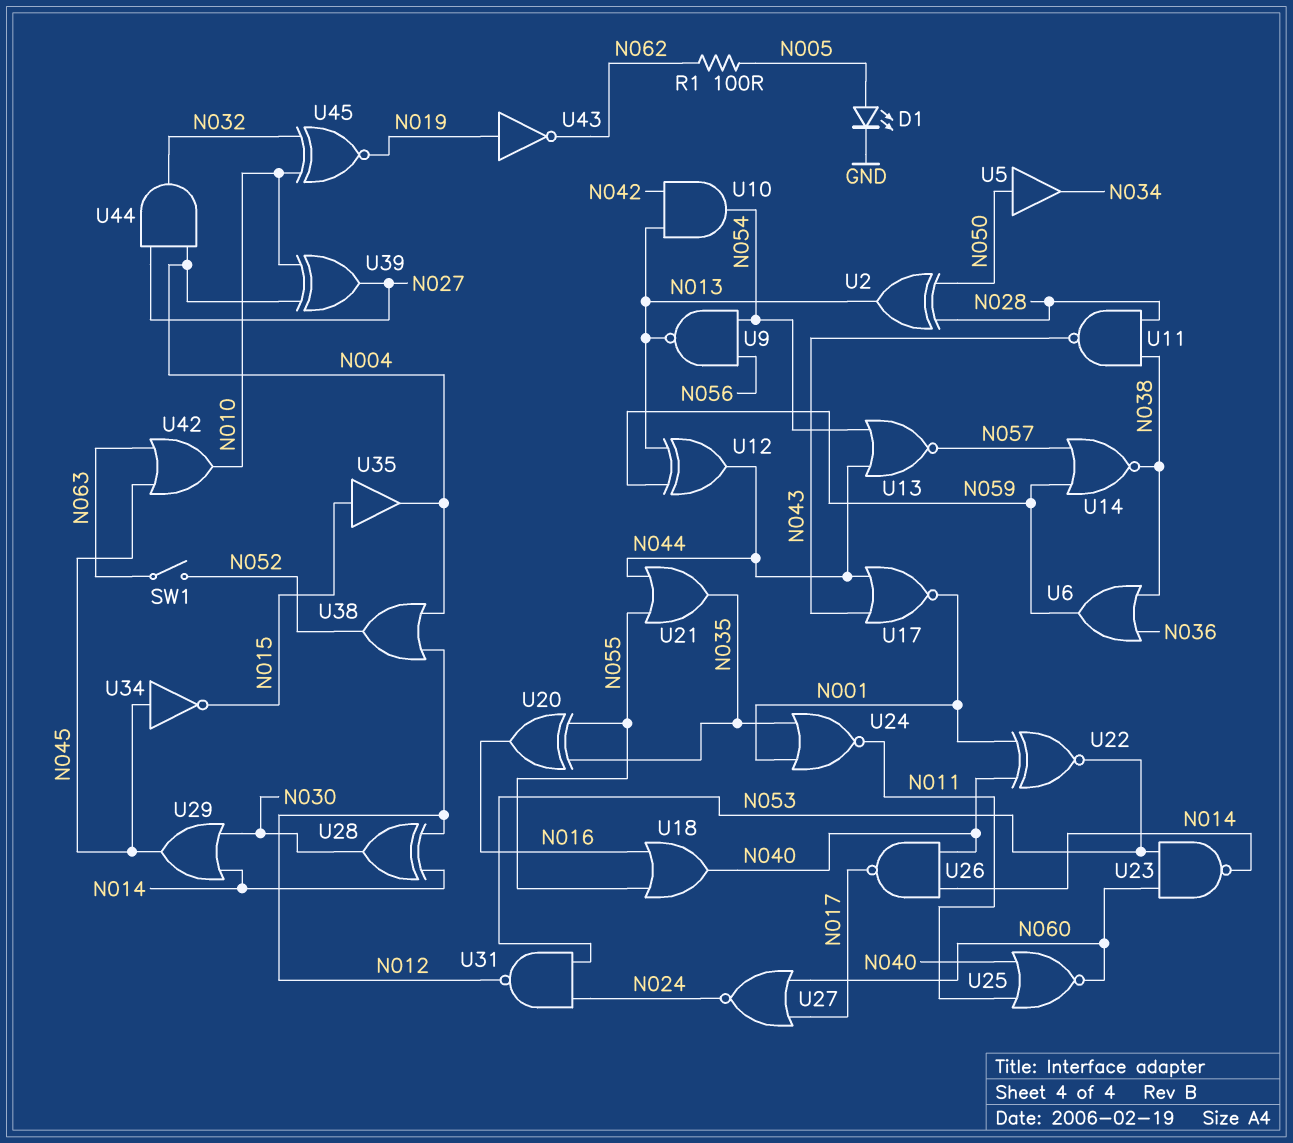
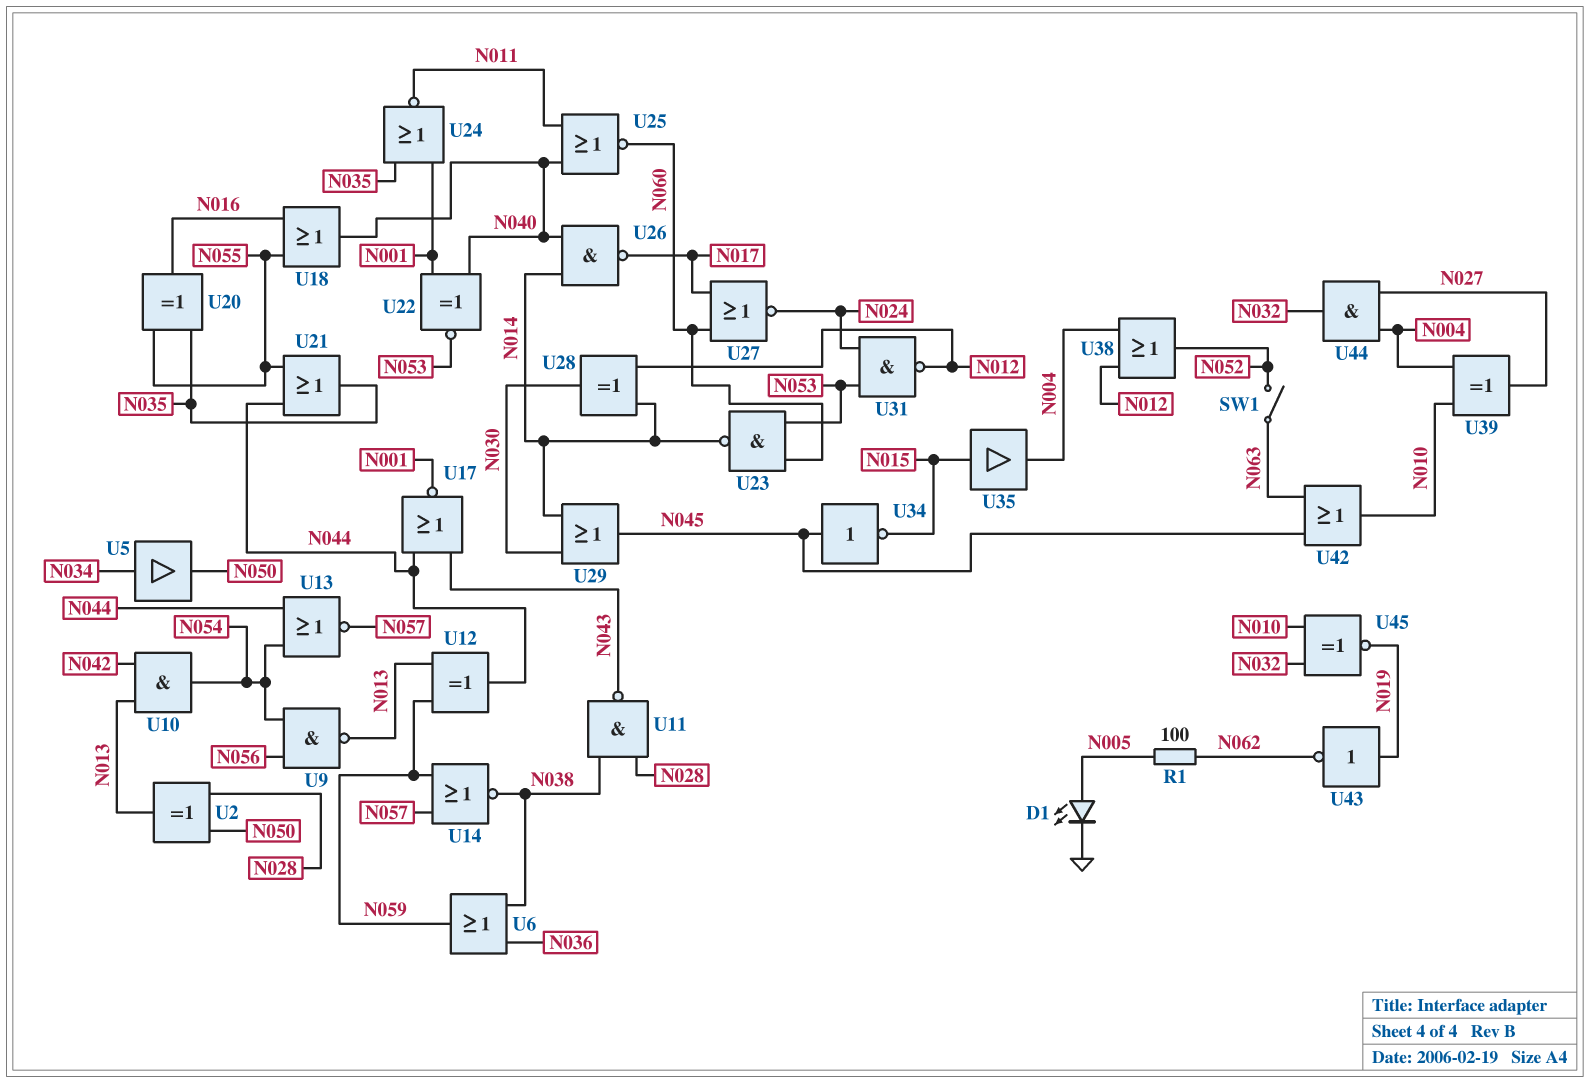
U5: buffer (in N050, out N034) -> buffer (in N034, out N050)

